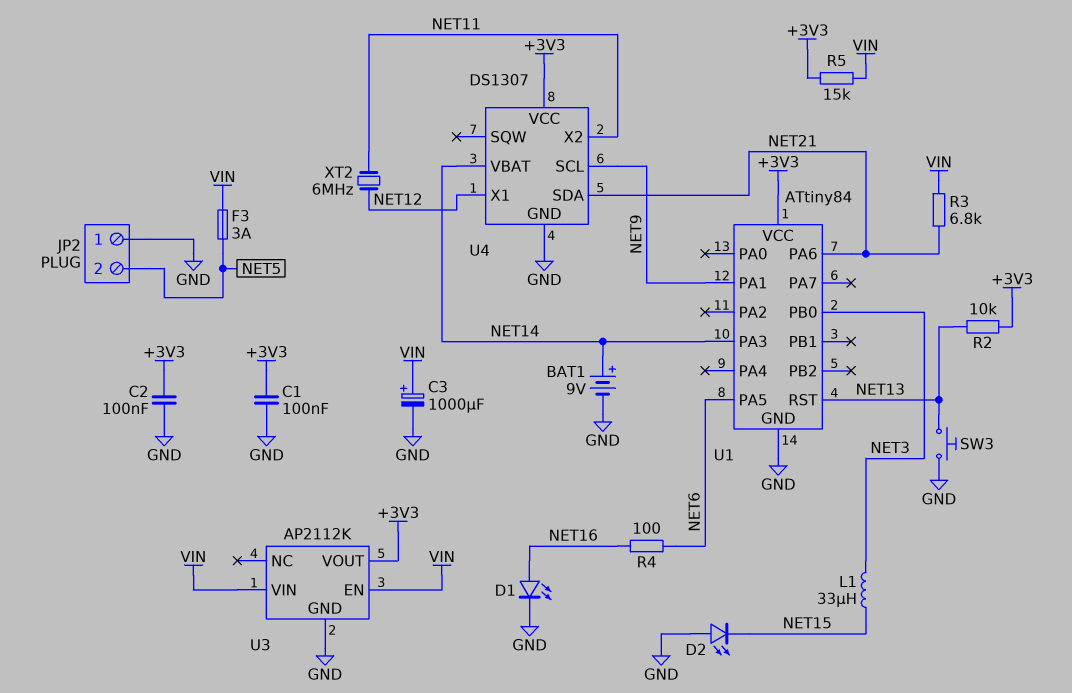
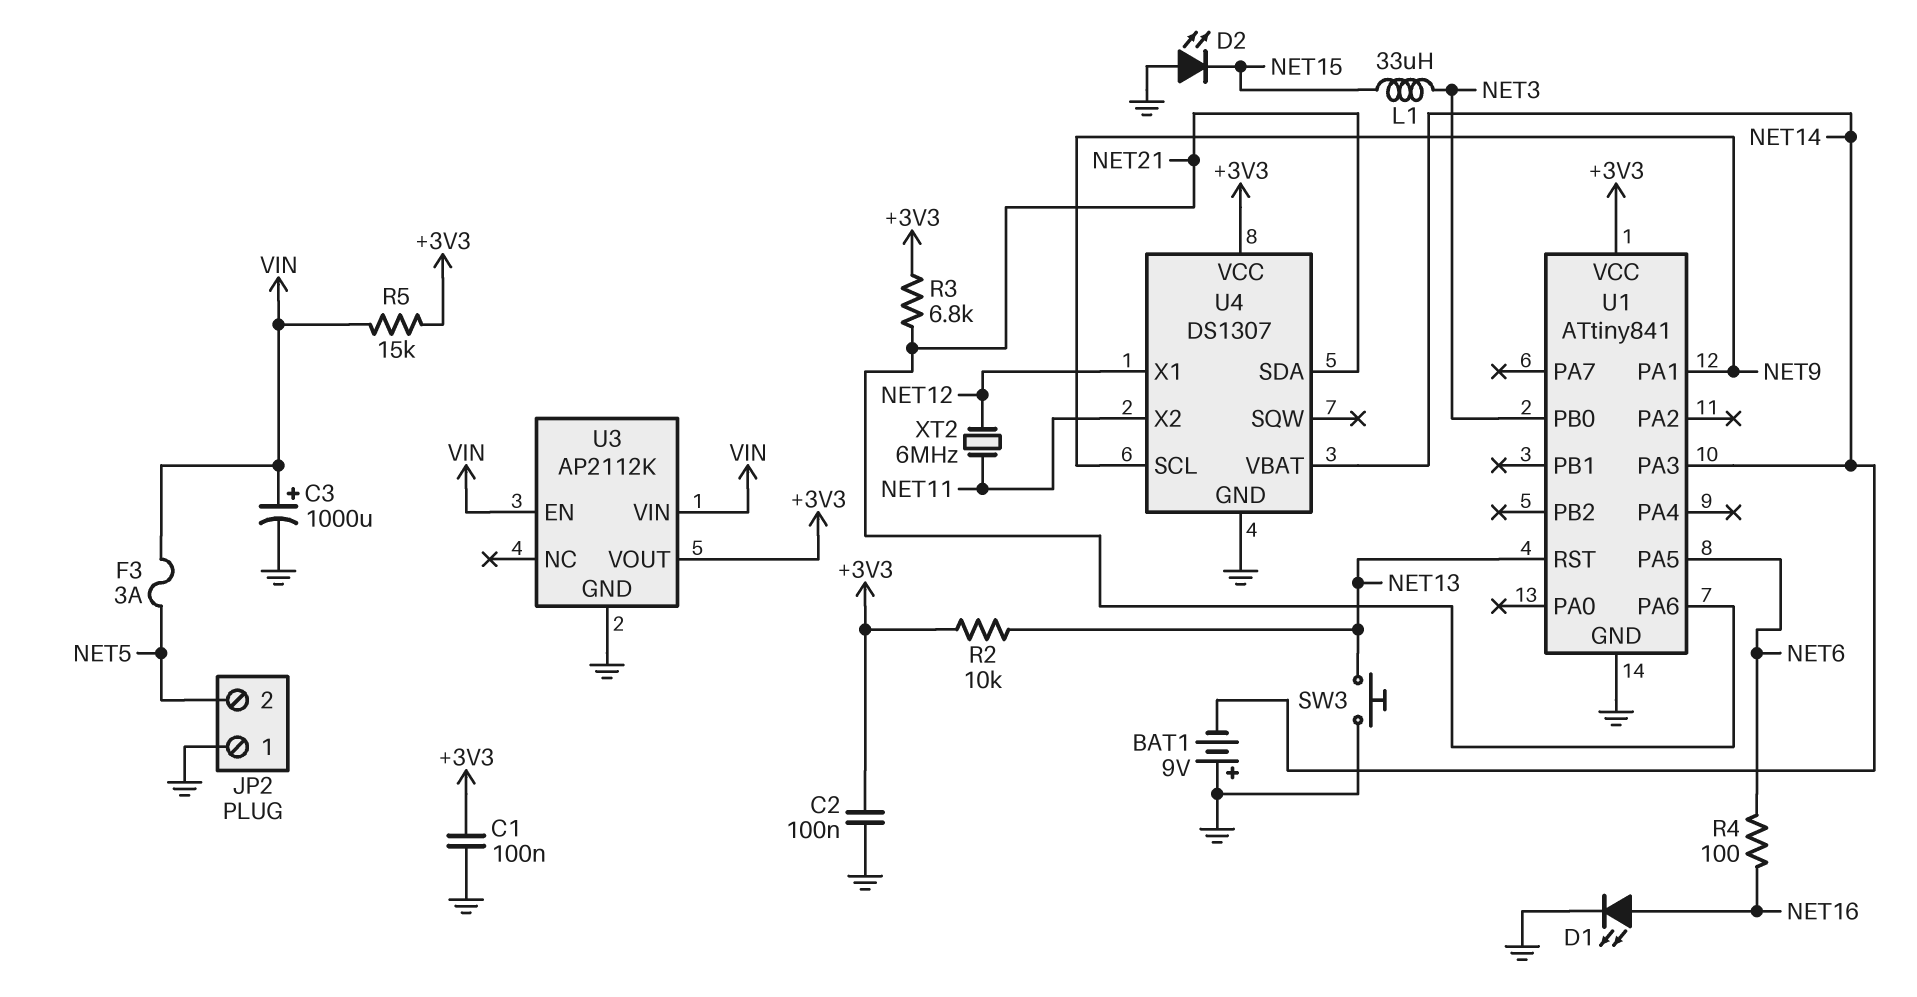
BAT1: 9V (plus NET14, minus GND) -> 9V (plus GND, minus NET14)
R3: 6.8k (NET21, VIN) -> 6.8k (+3V3, NET21)
U1: ATtiny84 -> ATtiny841

